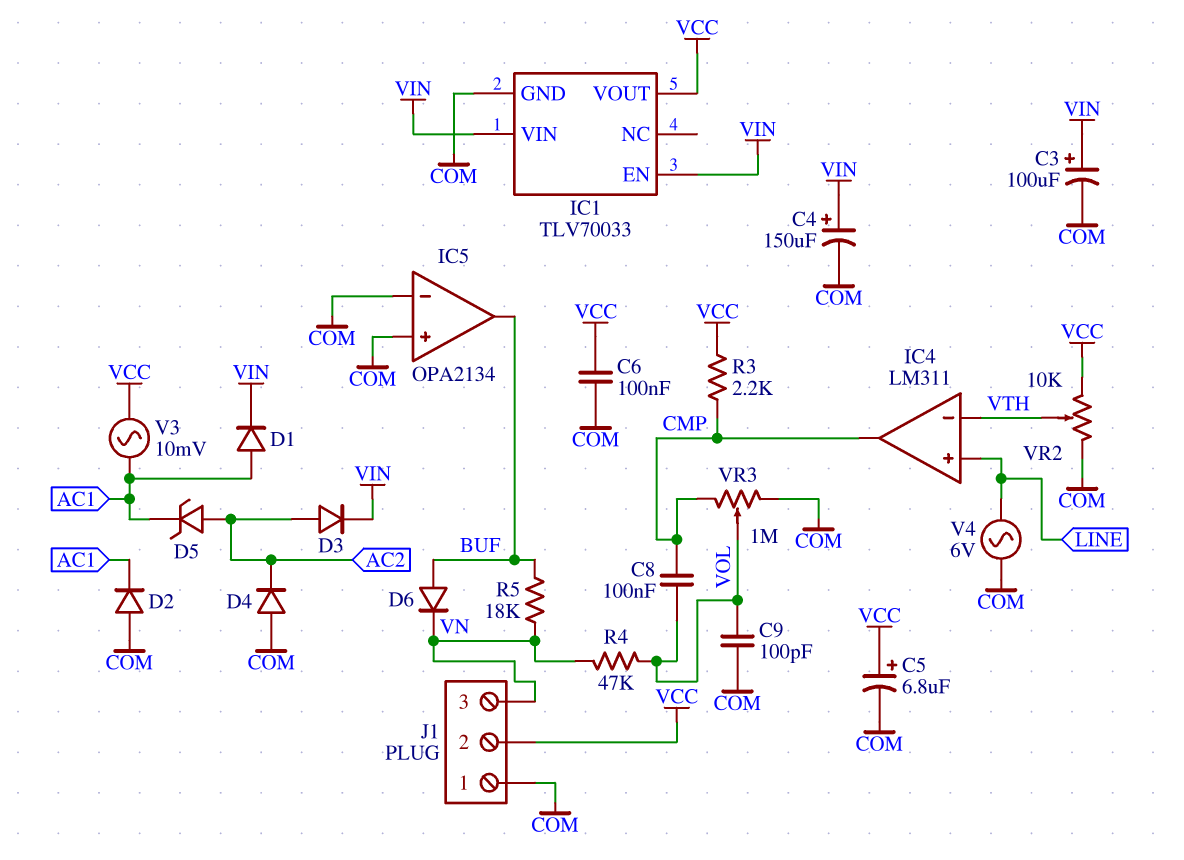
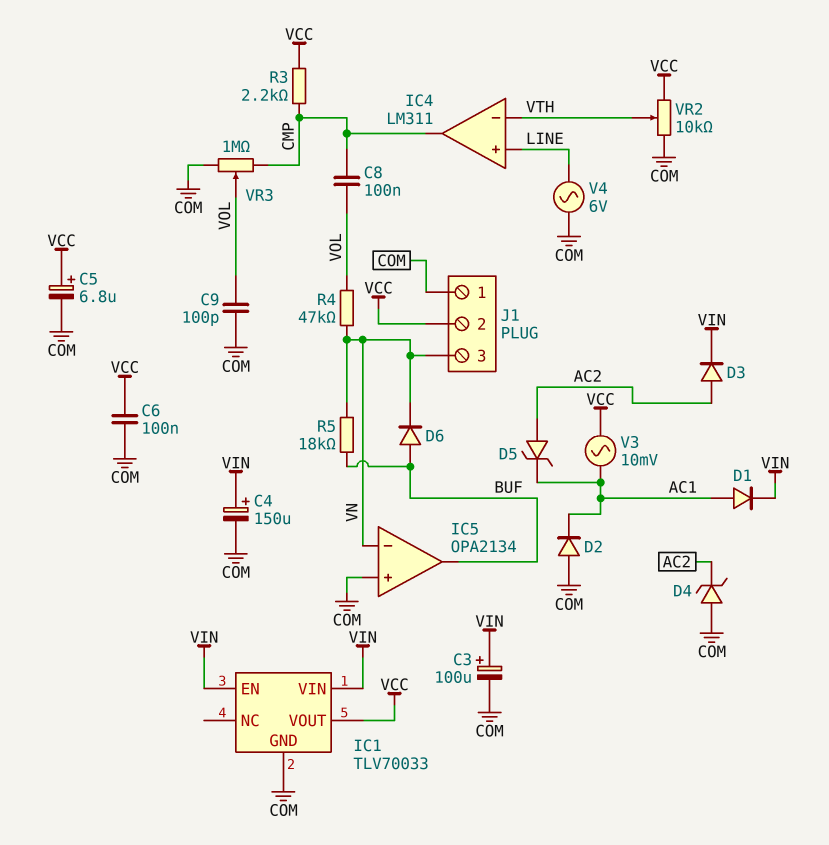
D4: diode (A COM, K AC2) -> zener (A COM, K AC2)
IC5 pin in-: COM -> VN

